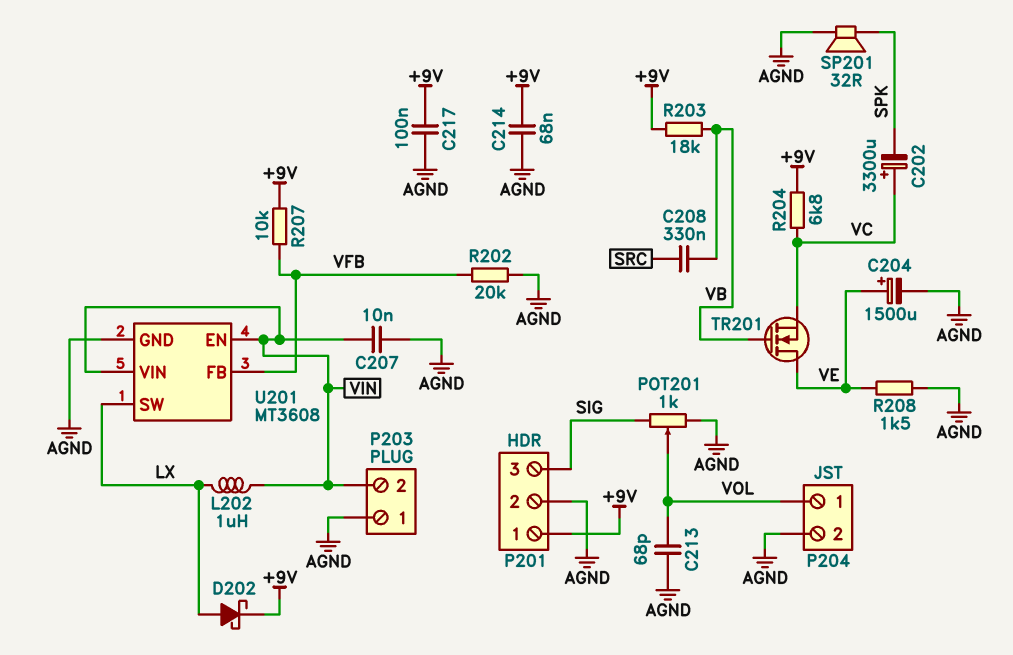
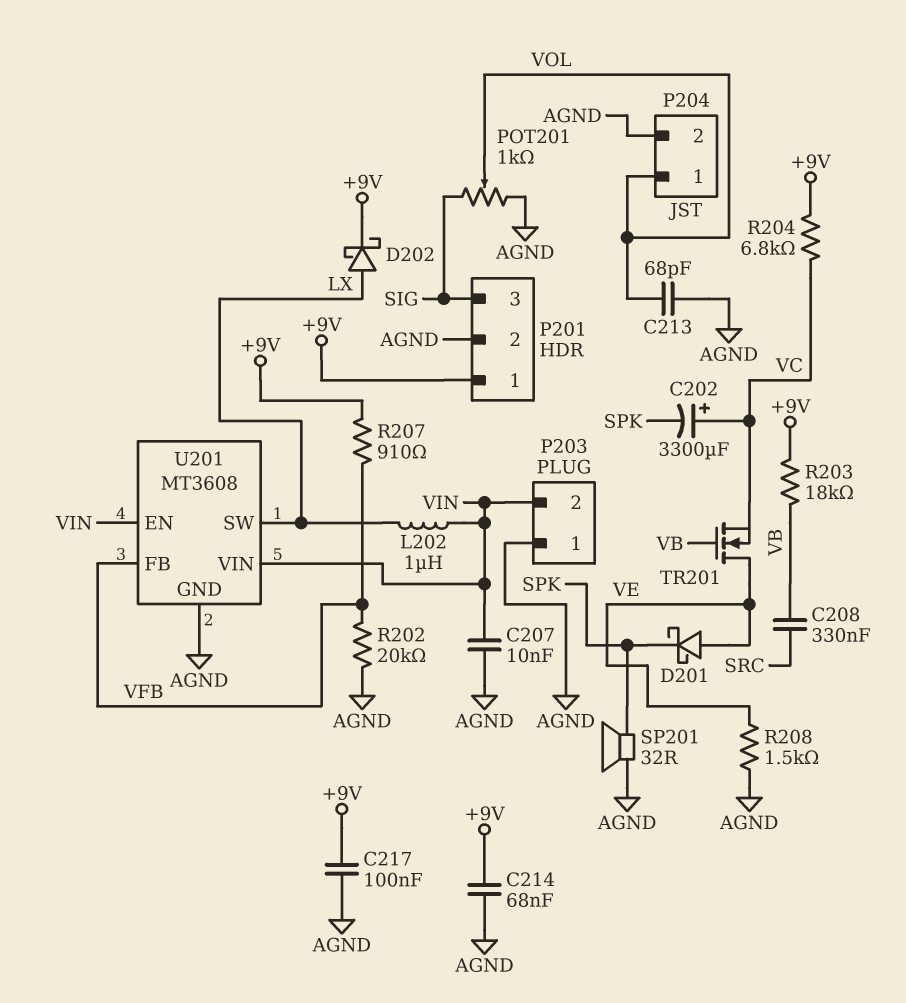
C204: 1500uF (plus VE, minus AGND) -> none
D201: none -> schottky (A VE, K SPK)
R207: 10k (+9V, VFB) -> 910 (+9V, VFB)

